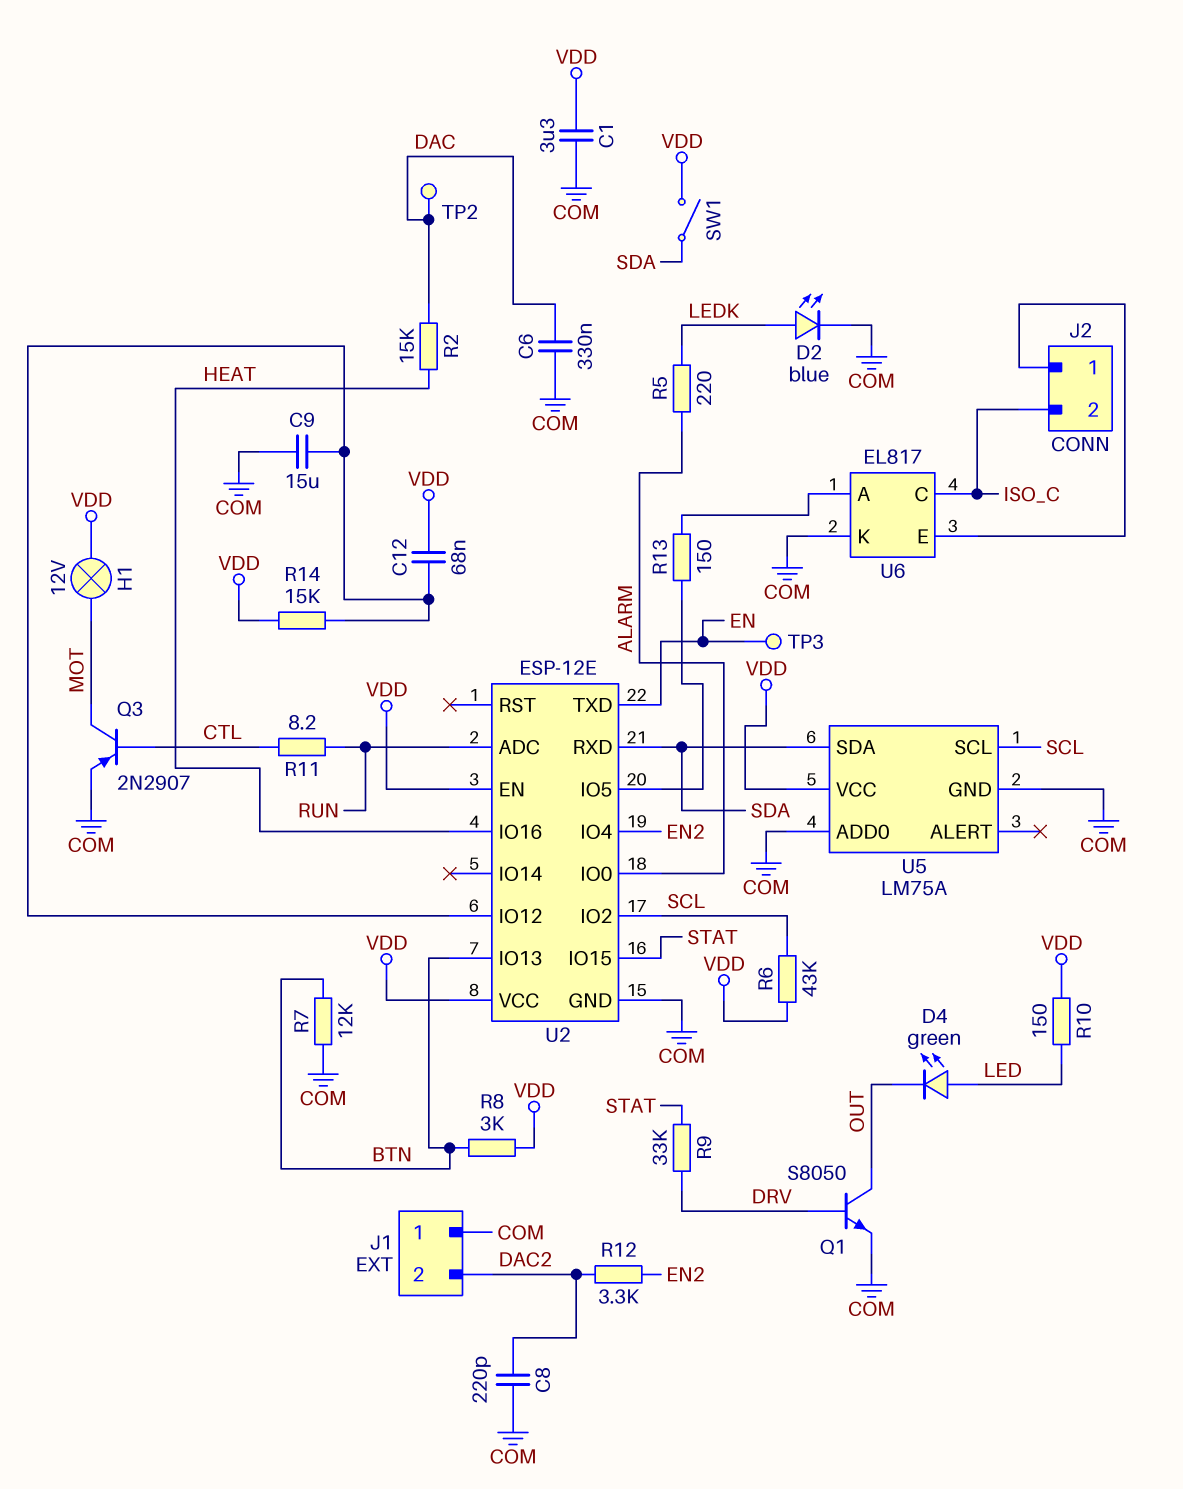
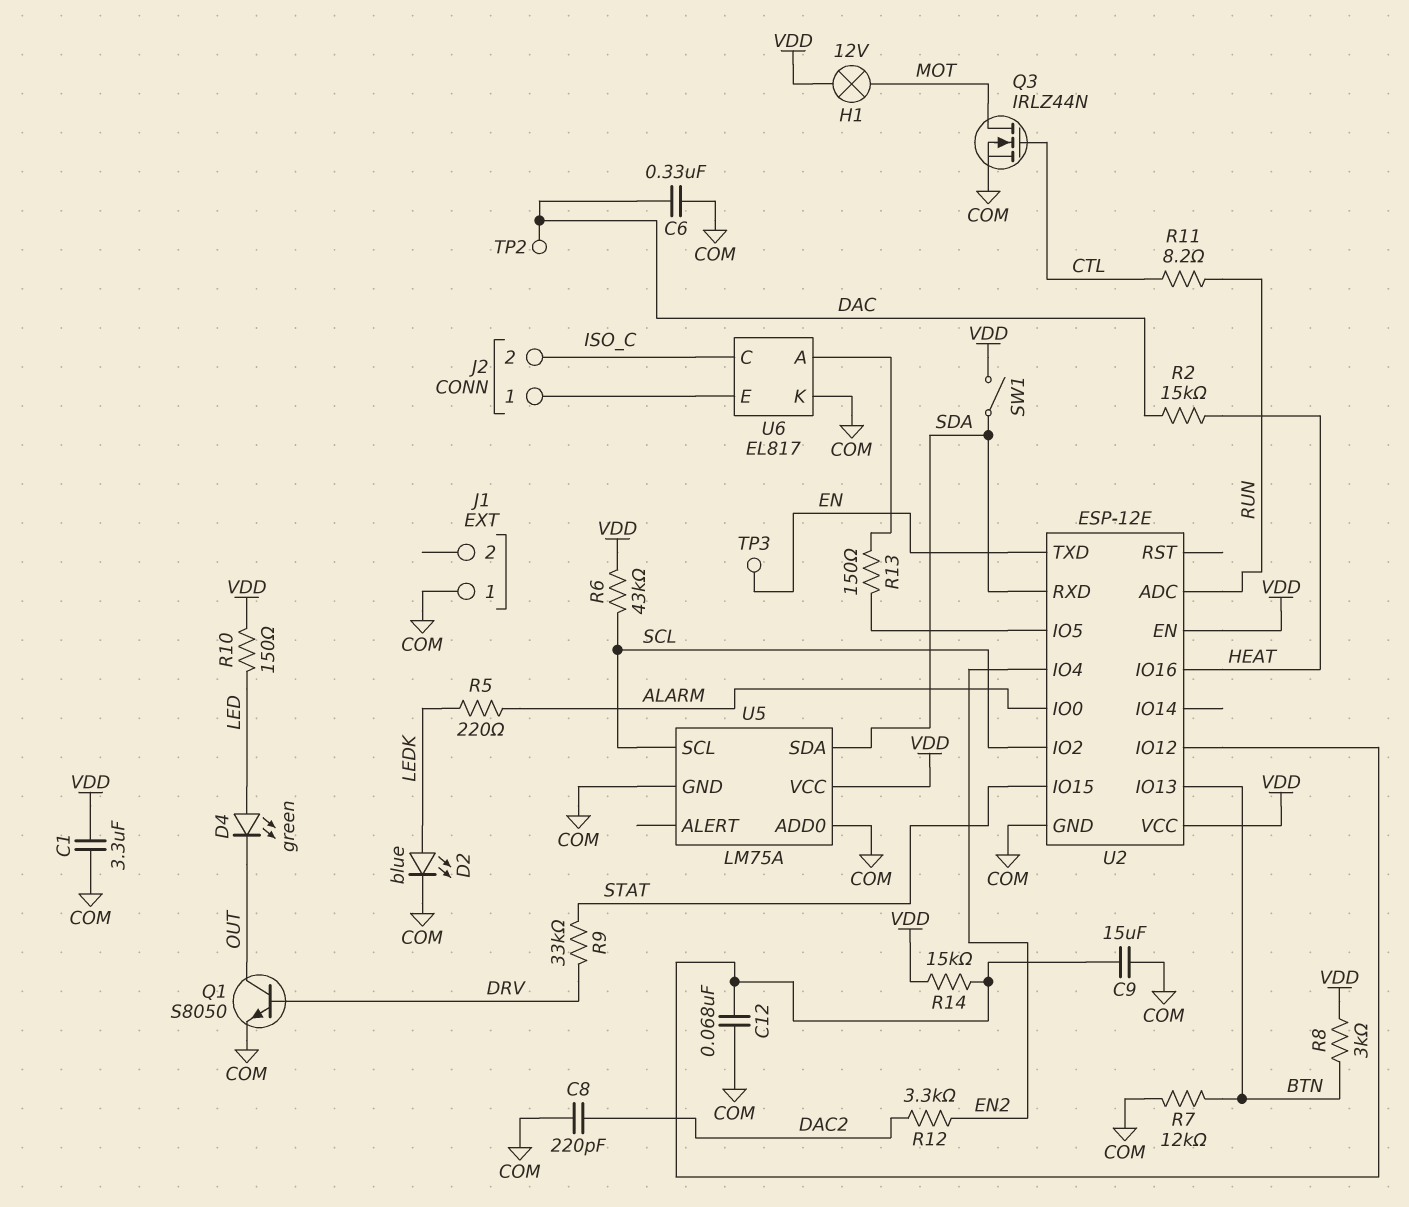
C12: 68nF (U2/IO12, VDD) -> 68nF (COM, U2/IO12)
J1 pin 2: DAC2 -> none
Q3: PNP 2N2907 (B CTL, C MOT, E COM) -> NMOS IRLZ44N (G CTL, D MOT, S COM)

